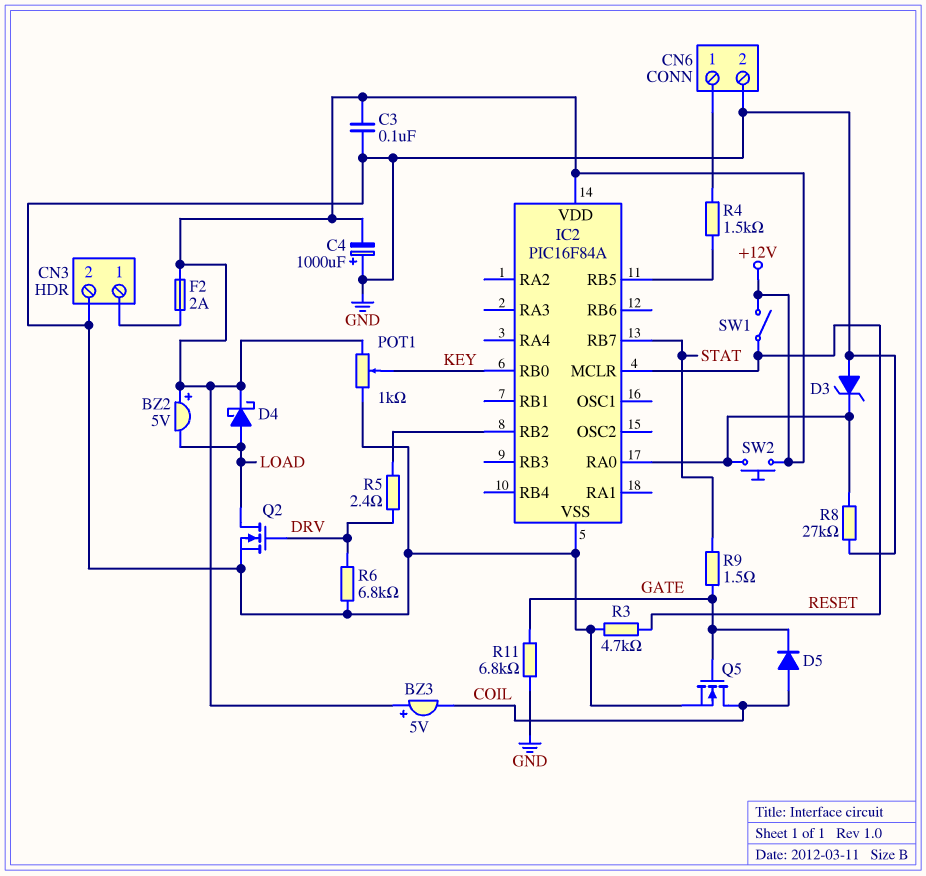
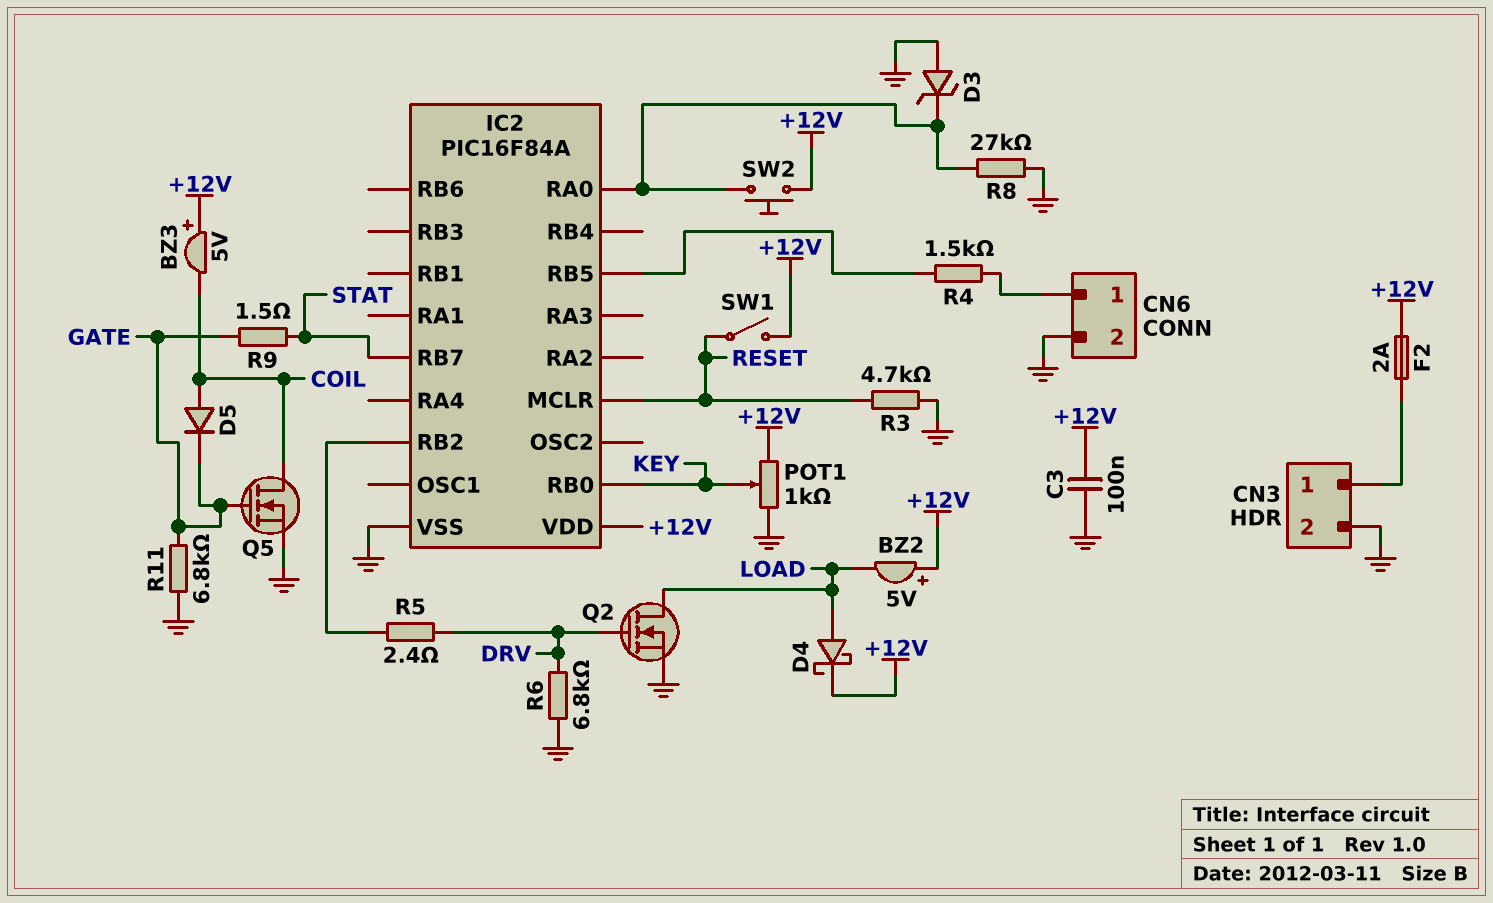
C4: 1000uF (plus GND, minus +12V) -> none

